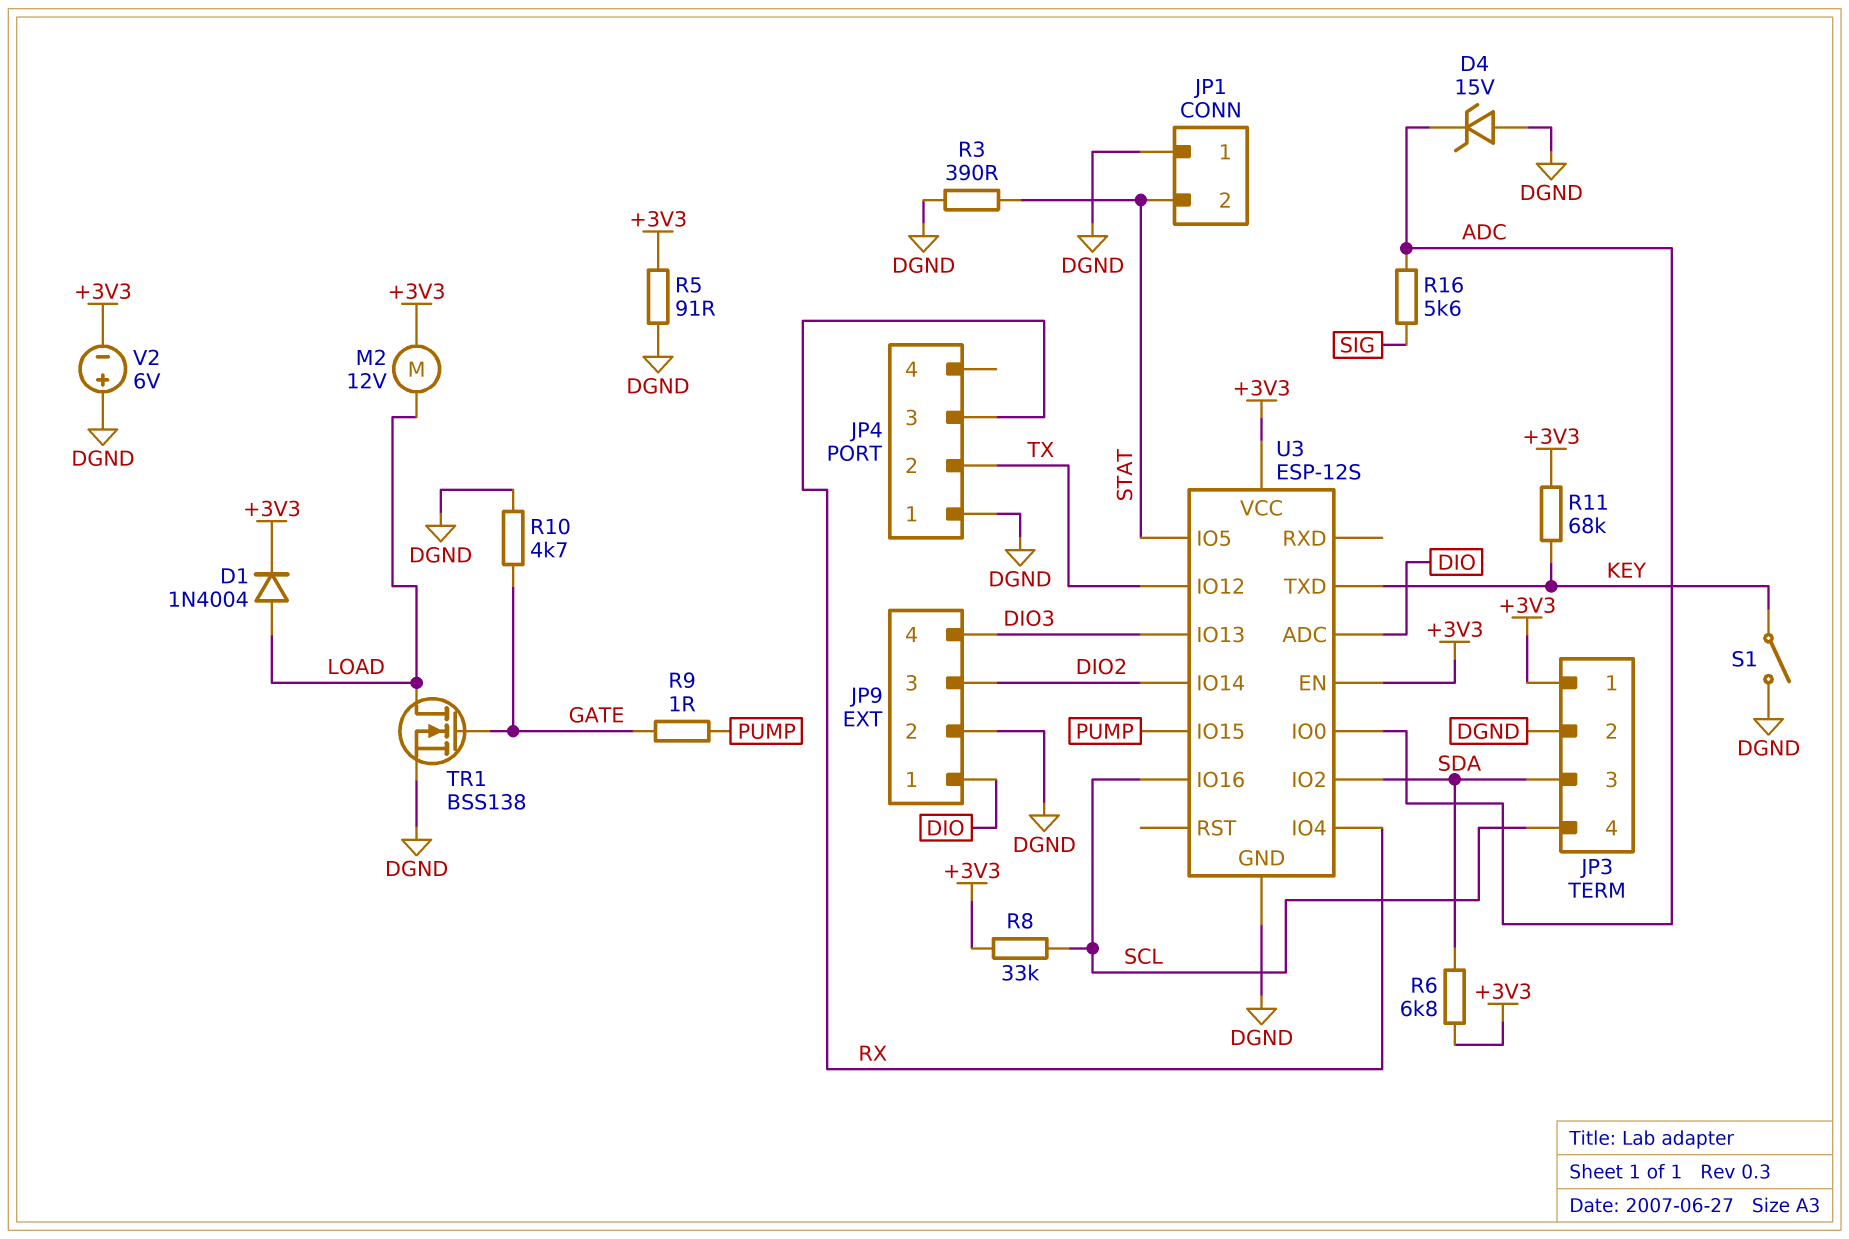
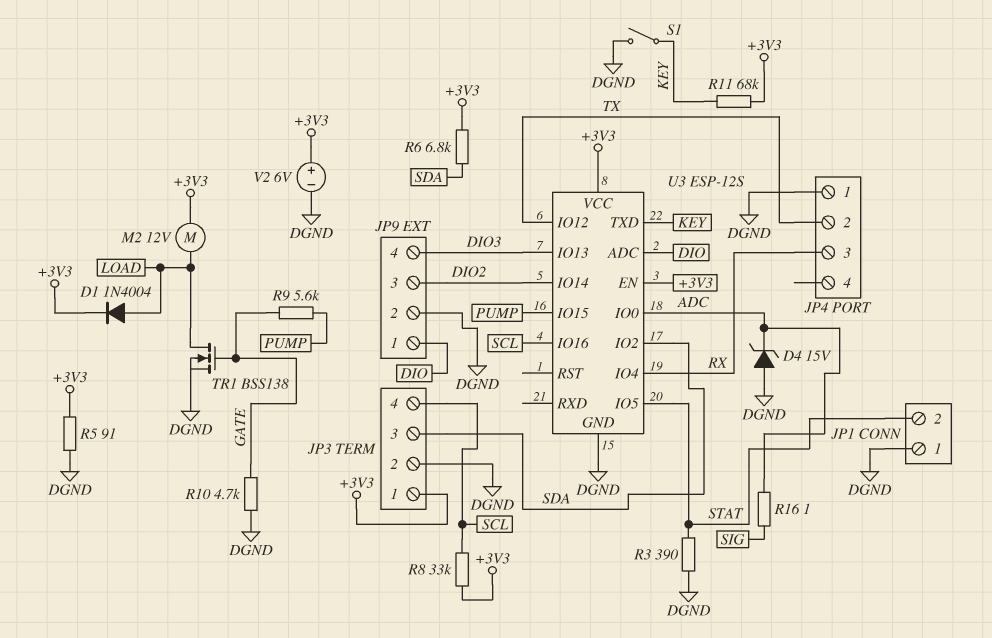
R9: 1 (GATE, PUMP) -> 5.6k (GATE, PUMP)
R16: 5.6k (ADC, SIG) -> 1 (ADC, SIG)
V2: 6V (plus DGND, minus +3V3) -> 6V (plus +3V3, minus DGND)

